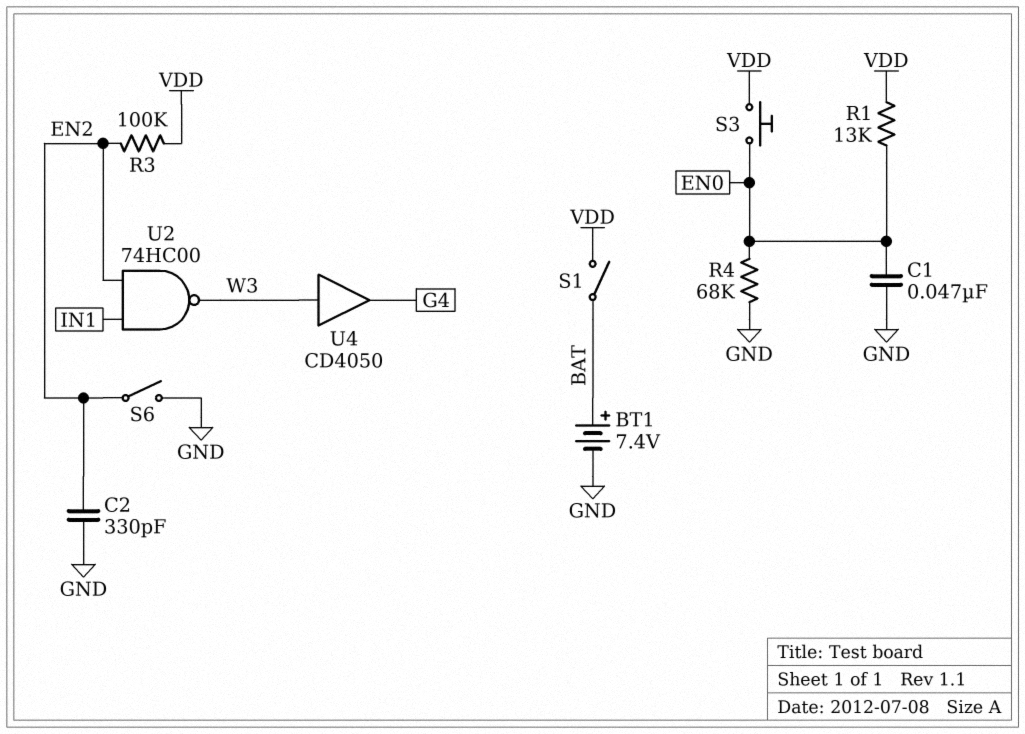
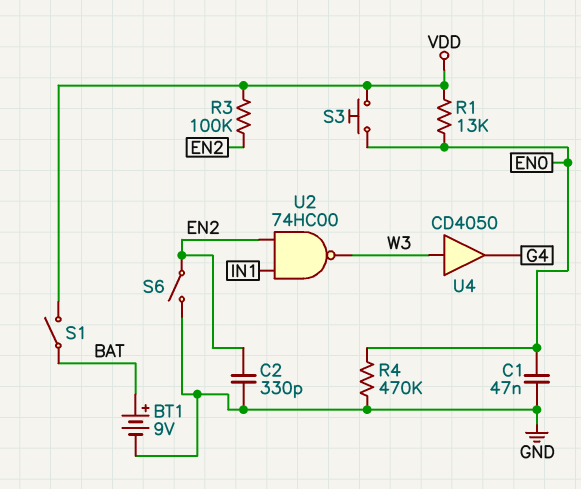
BT1: 7.4V (plus BAT, minus GND) -> 9V (plus BAT, minus GND)
R4: 68k (EN0, GND) -> 470k (EN0, GND)

